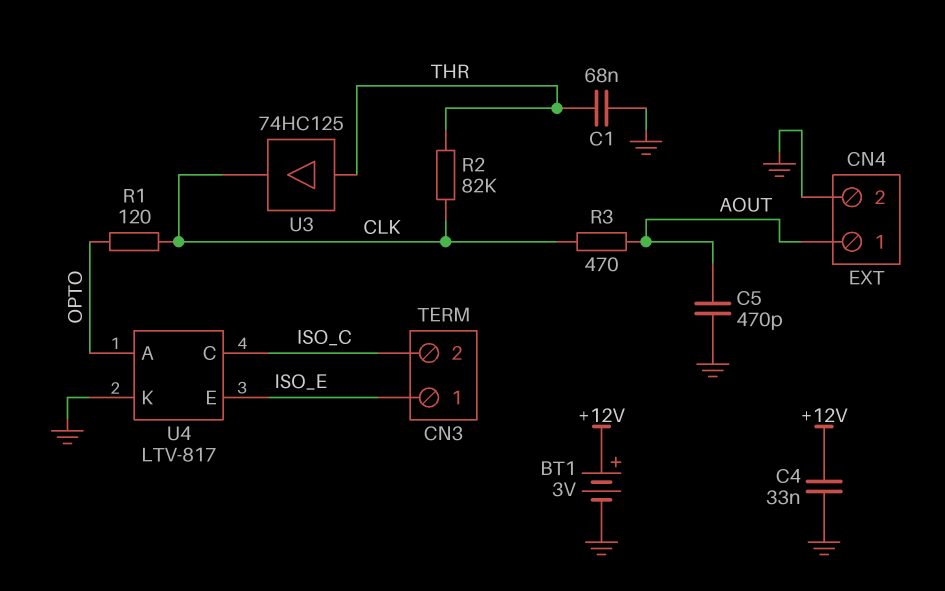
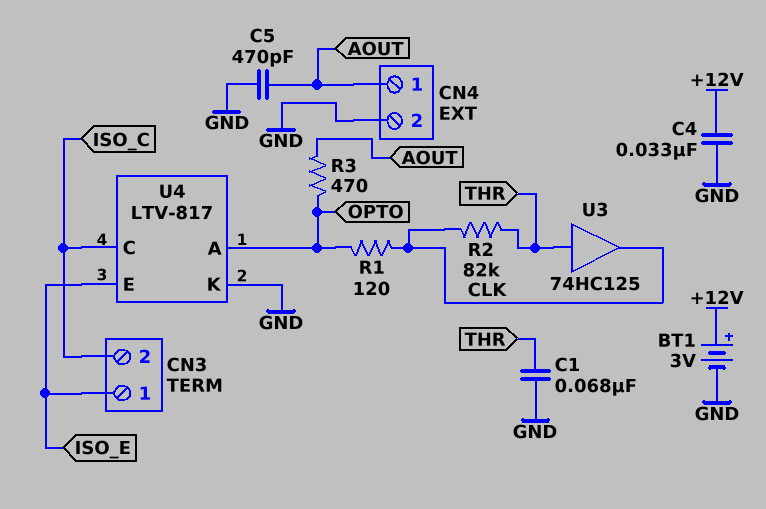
R3: 470 (AOUT, CLK) -> 470 (AOUT, OPTO)

